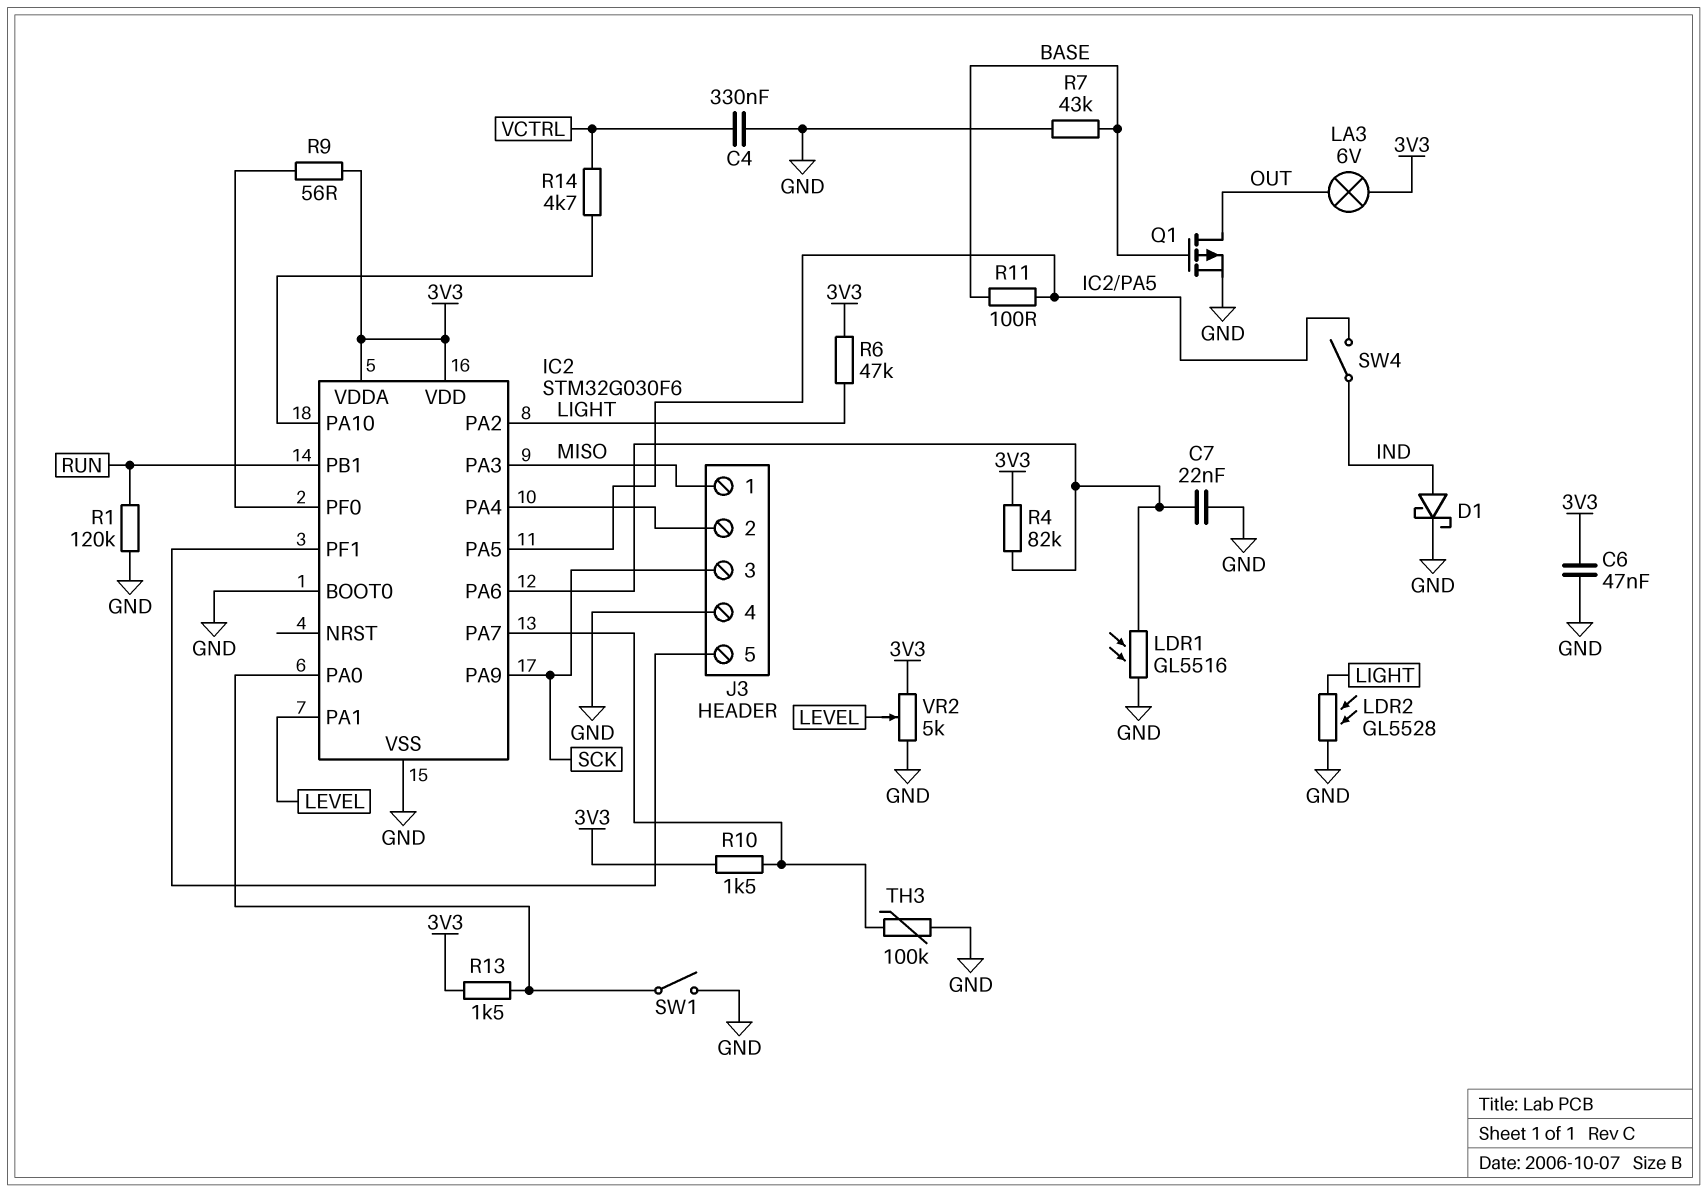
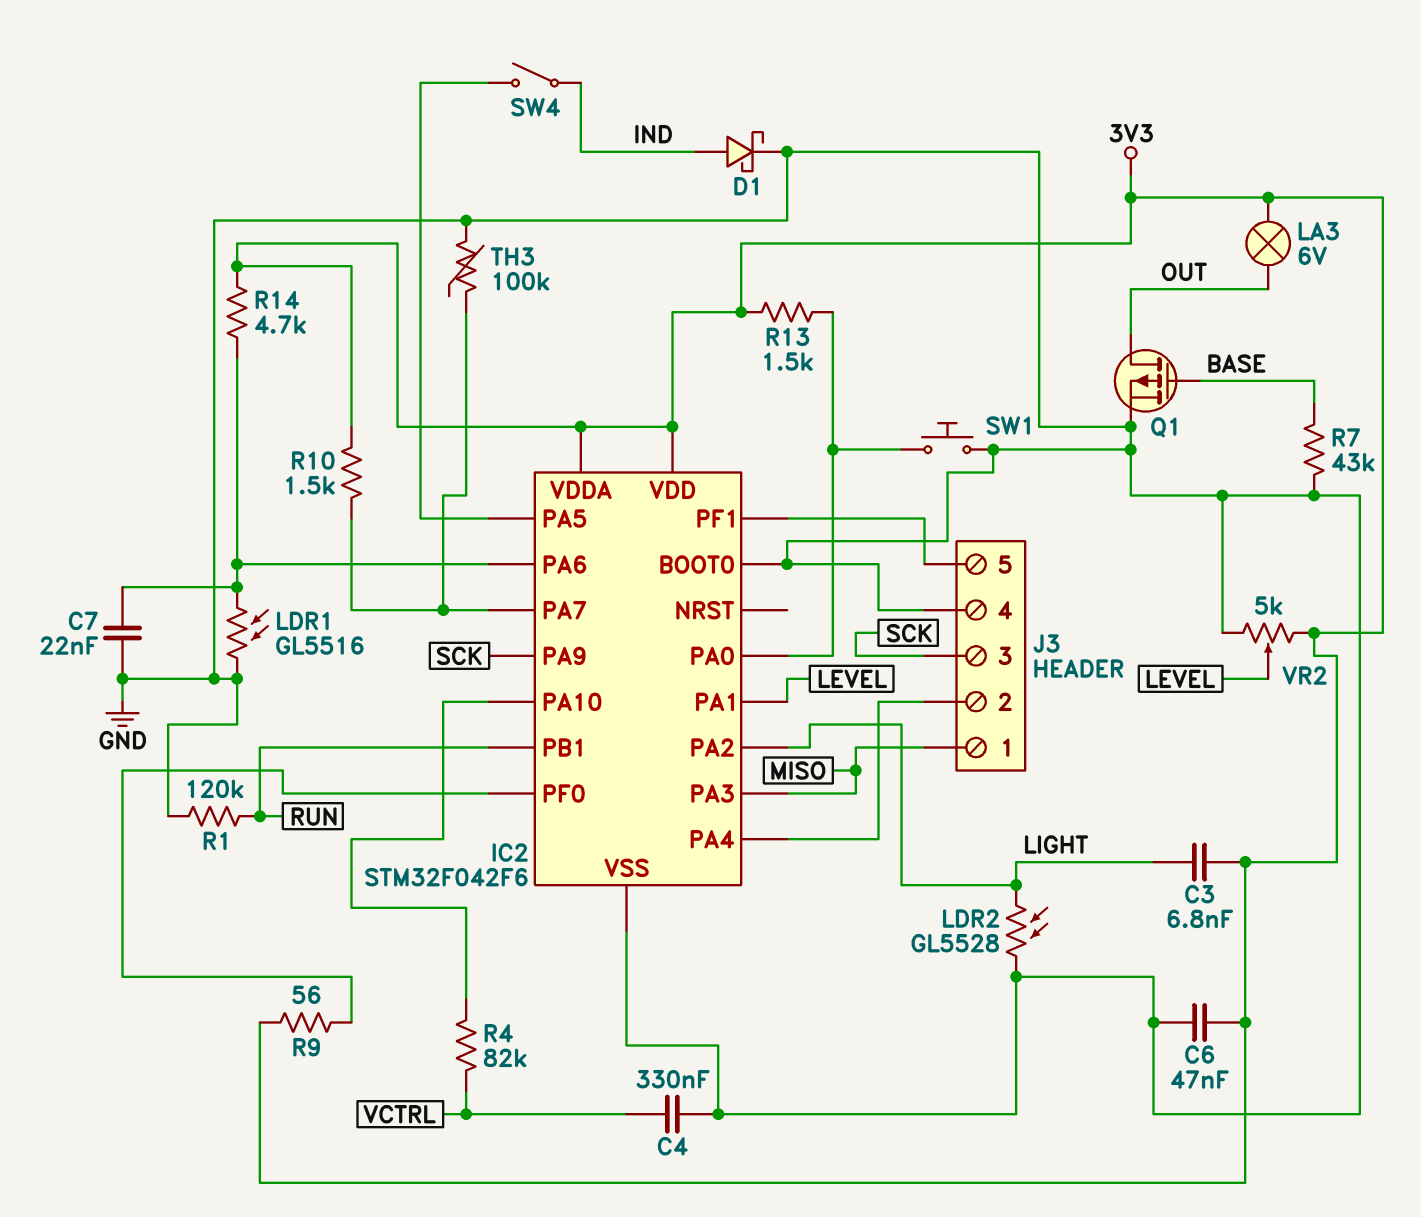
C3: none -> 6.8nF (3V3, LIGHT)
IC2: STM32G030F6 -> STM32F042F6
R4: 82k (3V3, IC2/PA6) -> 82k (IC2/PA10, VCTRL)
R6: 47k (3V3, LIGHT) -> none
R11: 100 (BASE, IC2/PA5) -> none
R14: 4.7k (IC2/PA10, VCTRL) -> 4.7k (3V3, IC2/PA6)
SW1: switch (GND, IC2/PA0) -> button (GND, IC2/PA0)

